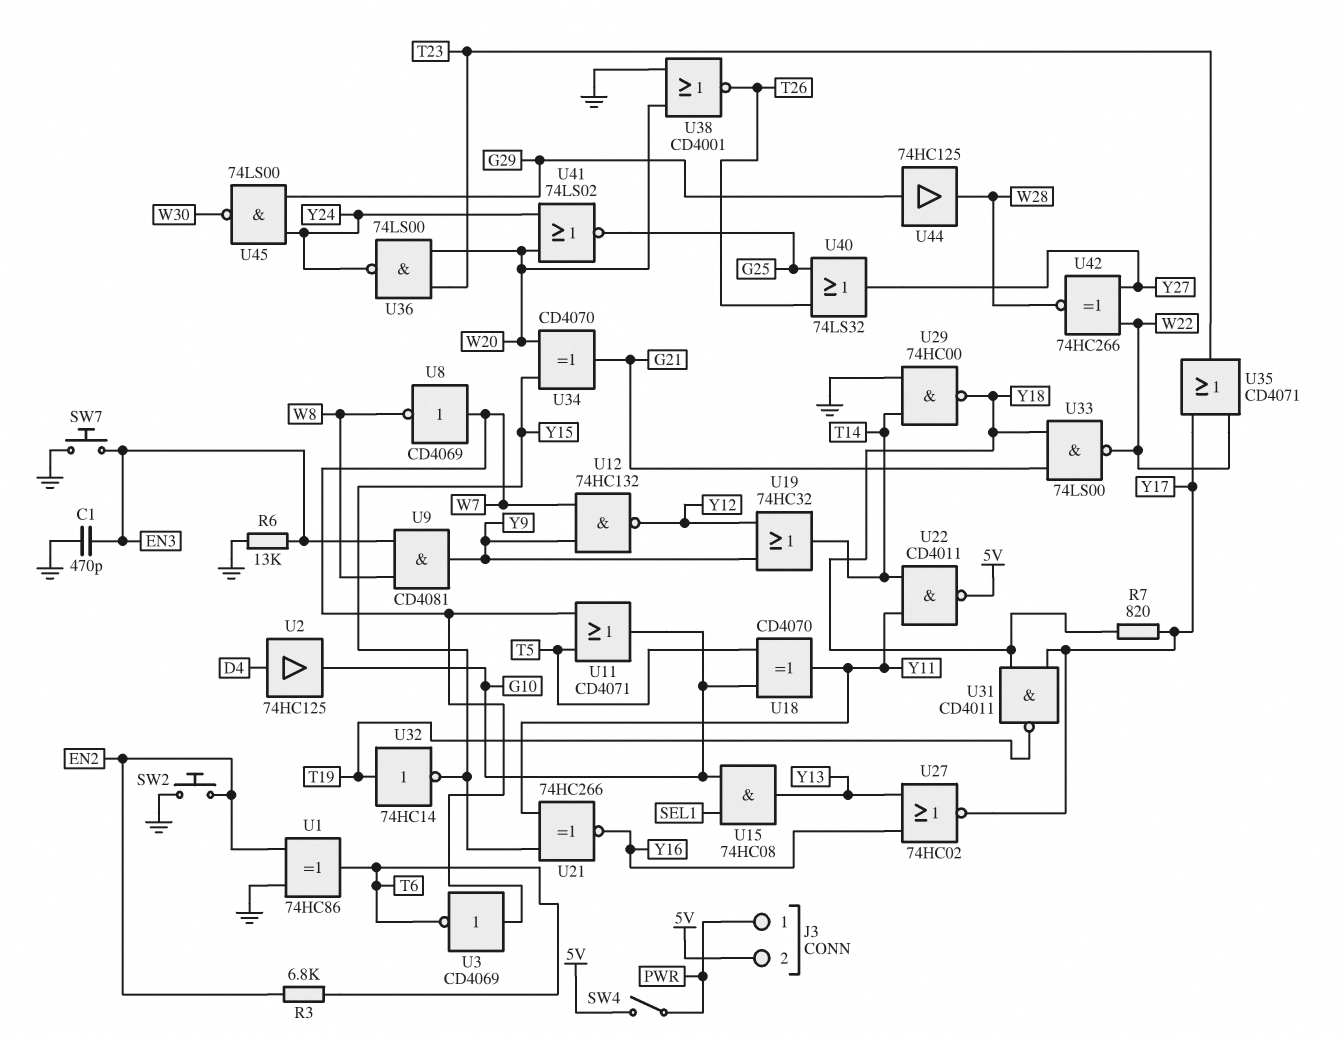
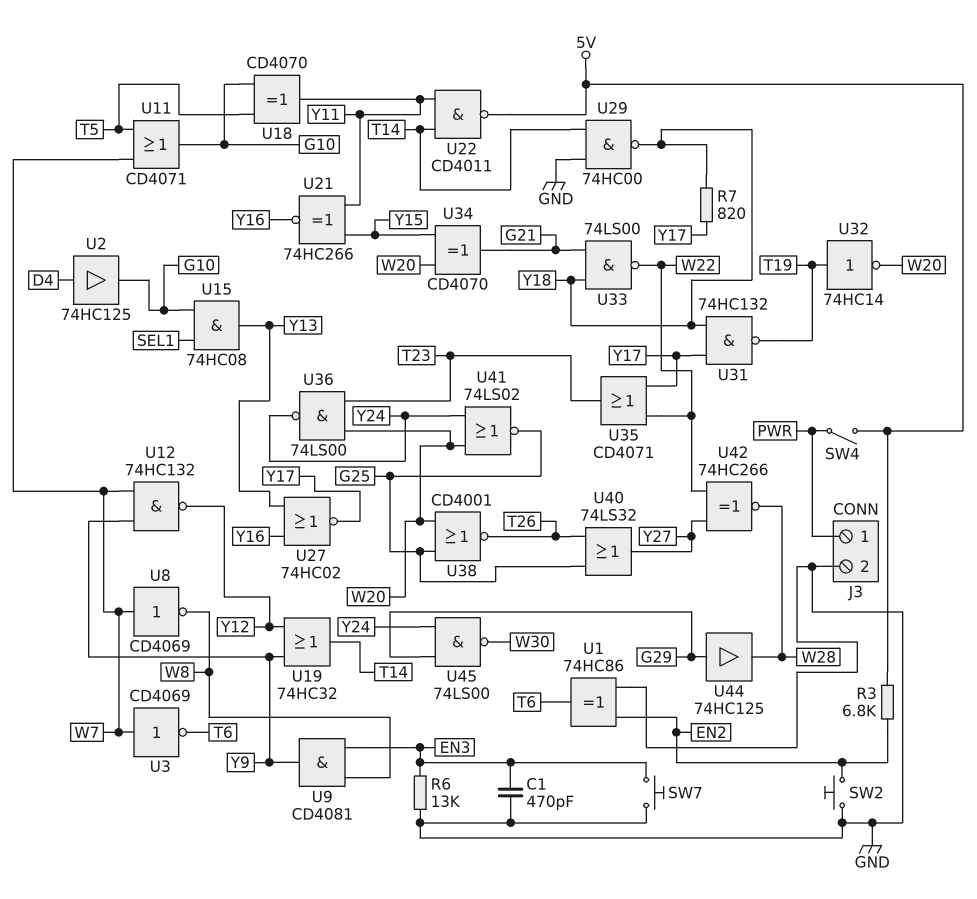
J3 pin 2: 5V -> GND
R3: 6.8k (EN2, T6) -> 6.8k (5V, EN2)
U31: NAND CD4011 (in Y17, in Y18, out T19) -> NAND 74HC132 (in Y17, in Y18, out T19)
U32: NOT 74HC14 (in T19, out Y15) -> NOT 74HC14 (in T19, out W20)
U38: NOR CD4001 (in GND, in W20, out T26) -> NOR CD4001 (in G25, in W20, out T26)

